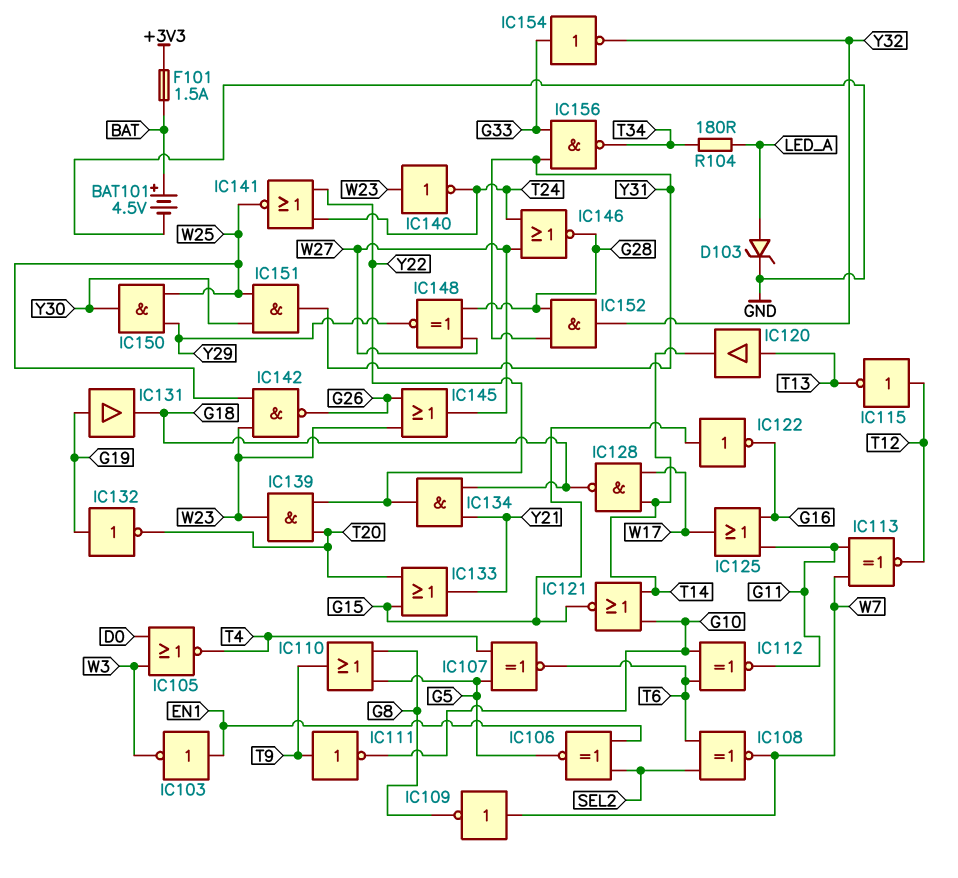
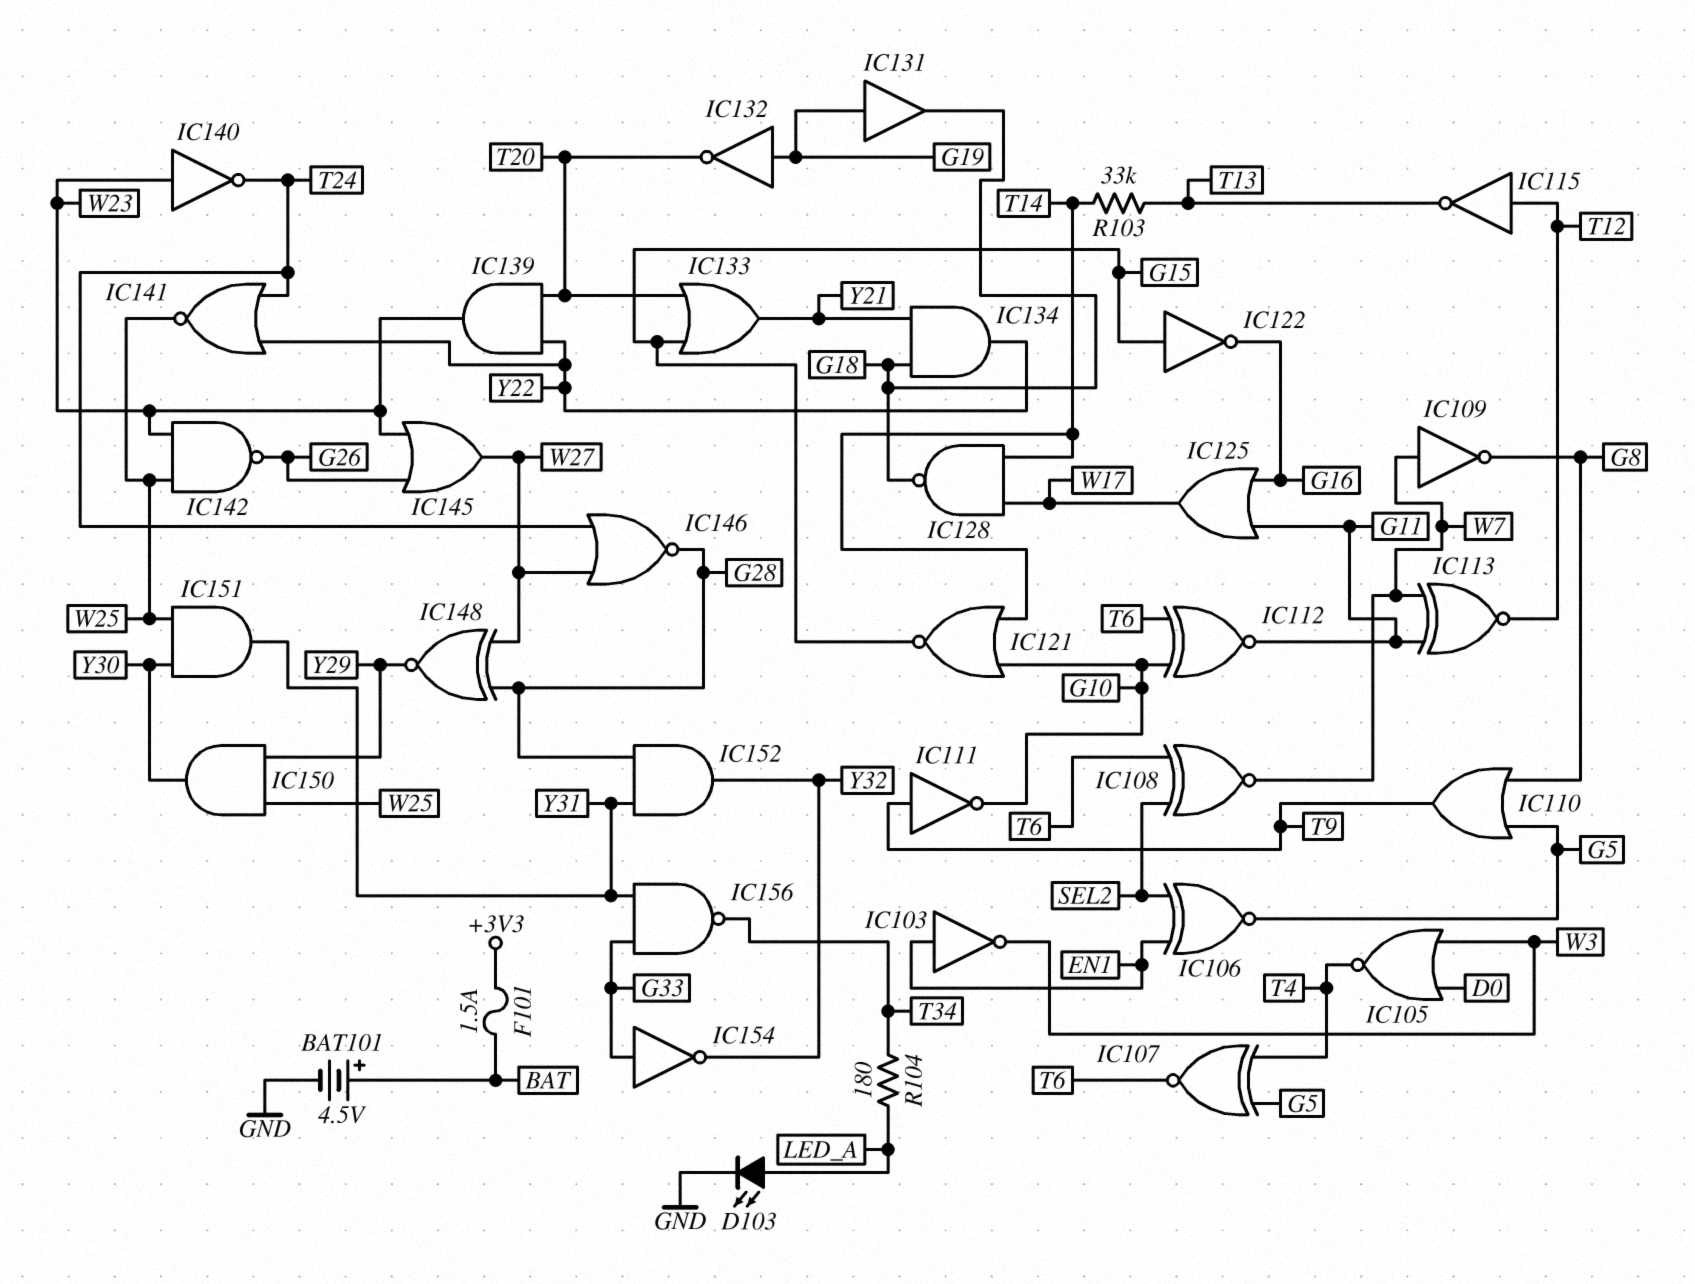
D103: zener (A LED_A, K GND) -> LED (A LED_A, K GND)
IC120: buffer (in T13, out T14) -> none
R103: none -> 33k (T13, T14)

